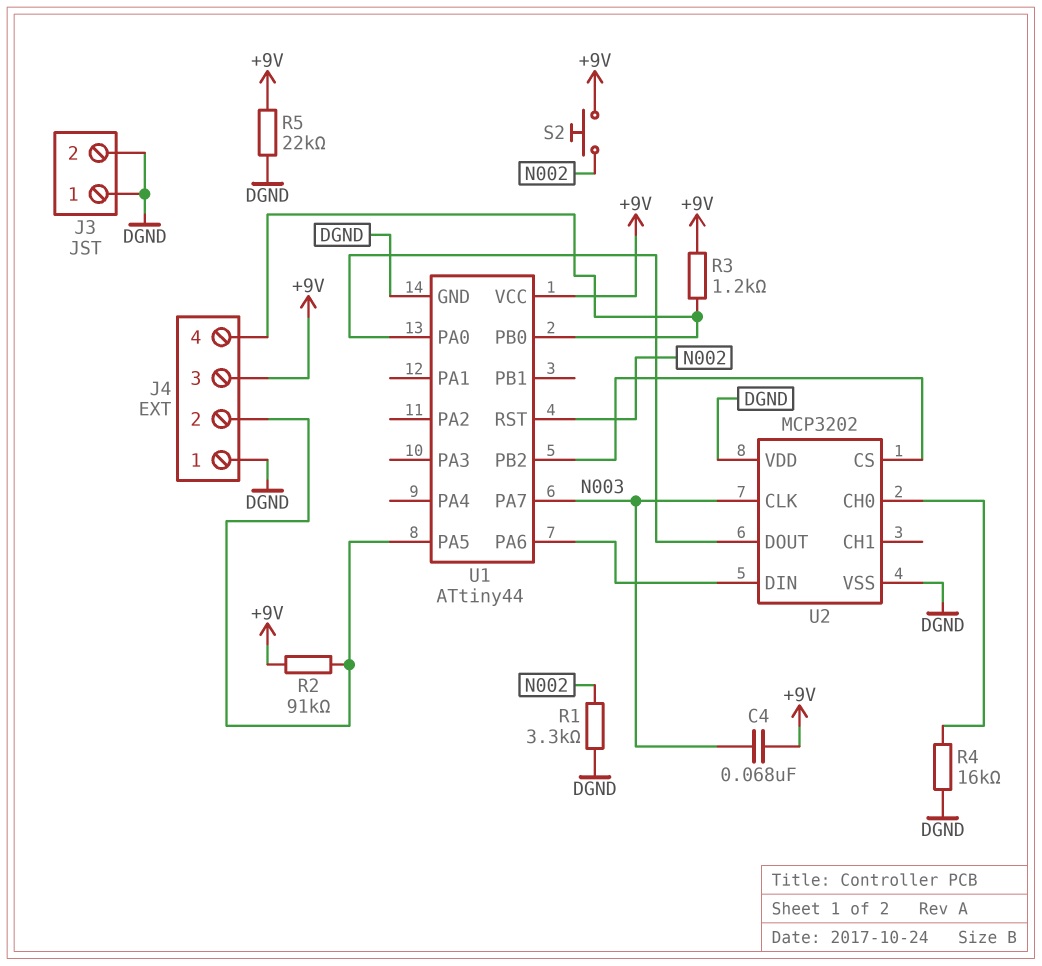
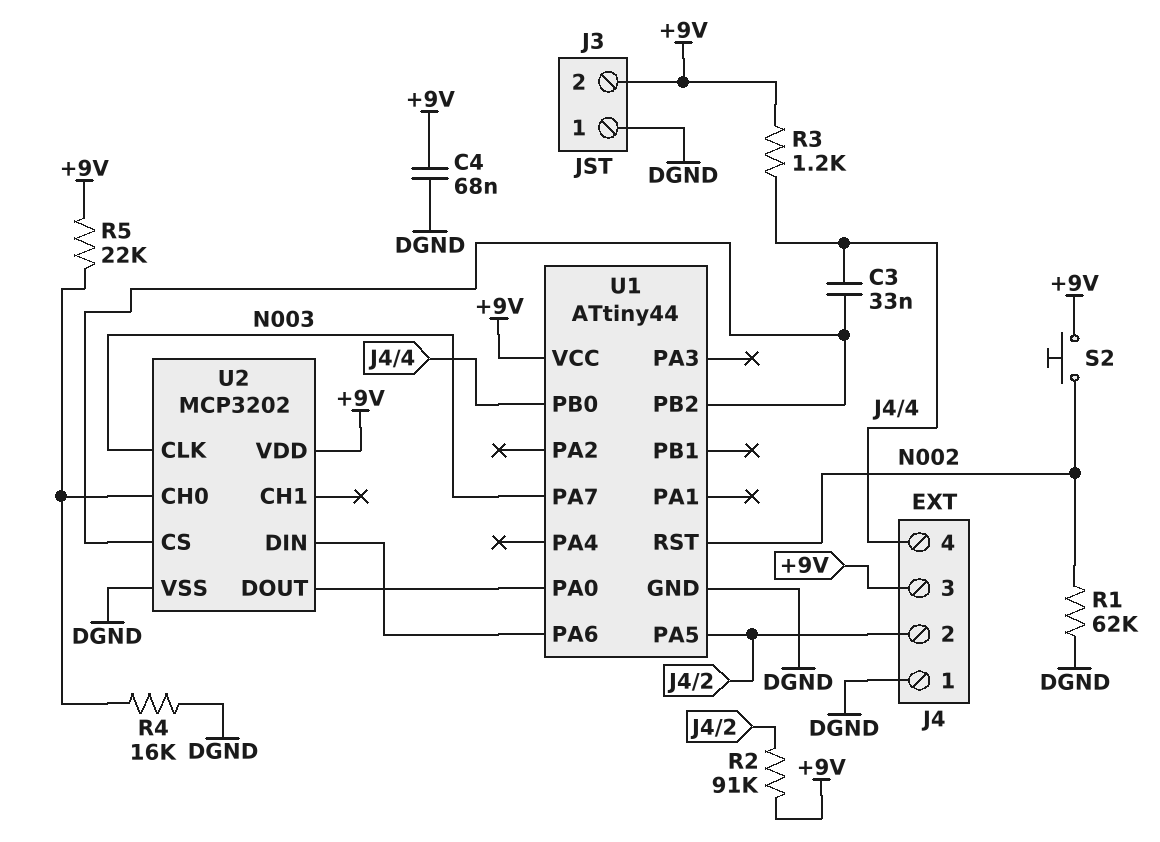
C3: none -> 33nF (J4/4, U1/PB2)
C4: 68nF (+9V, N003) -> 68nF (+9V, DGND)
J3 pin 2: DGND -> +9V
R1: 3.3k (DGND, N002) -> 62k (DGND, N002)
R5: 22k (+9V, DGND) -> 22k (+9V, U2/CH0)
U2 pin VDD: DGND -> +9V

